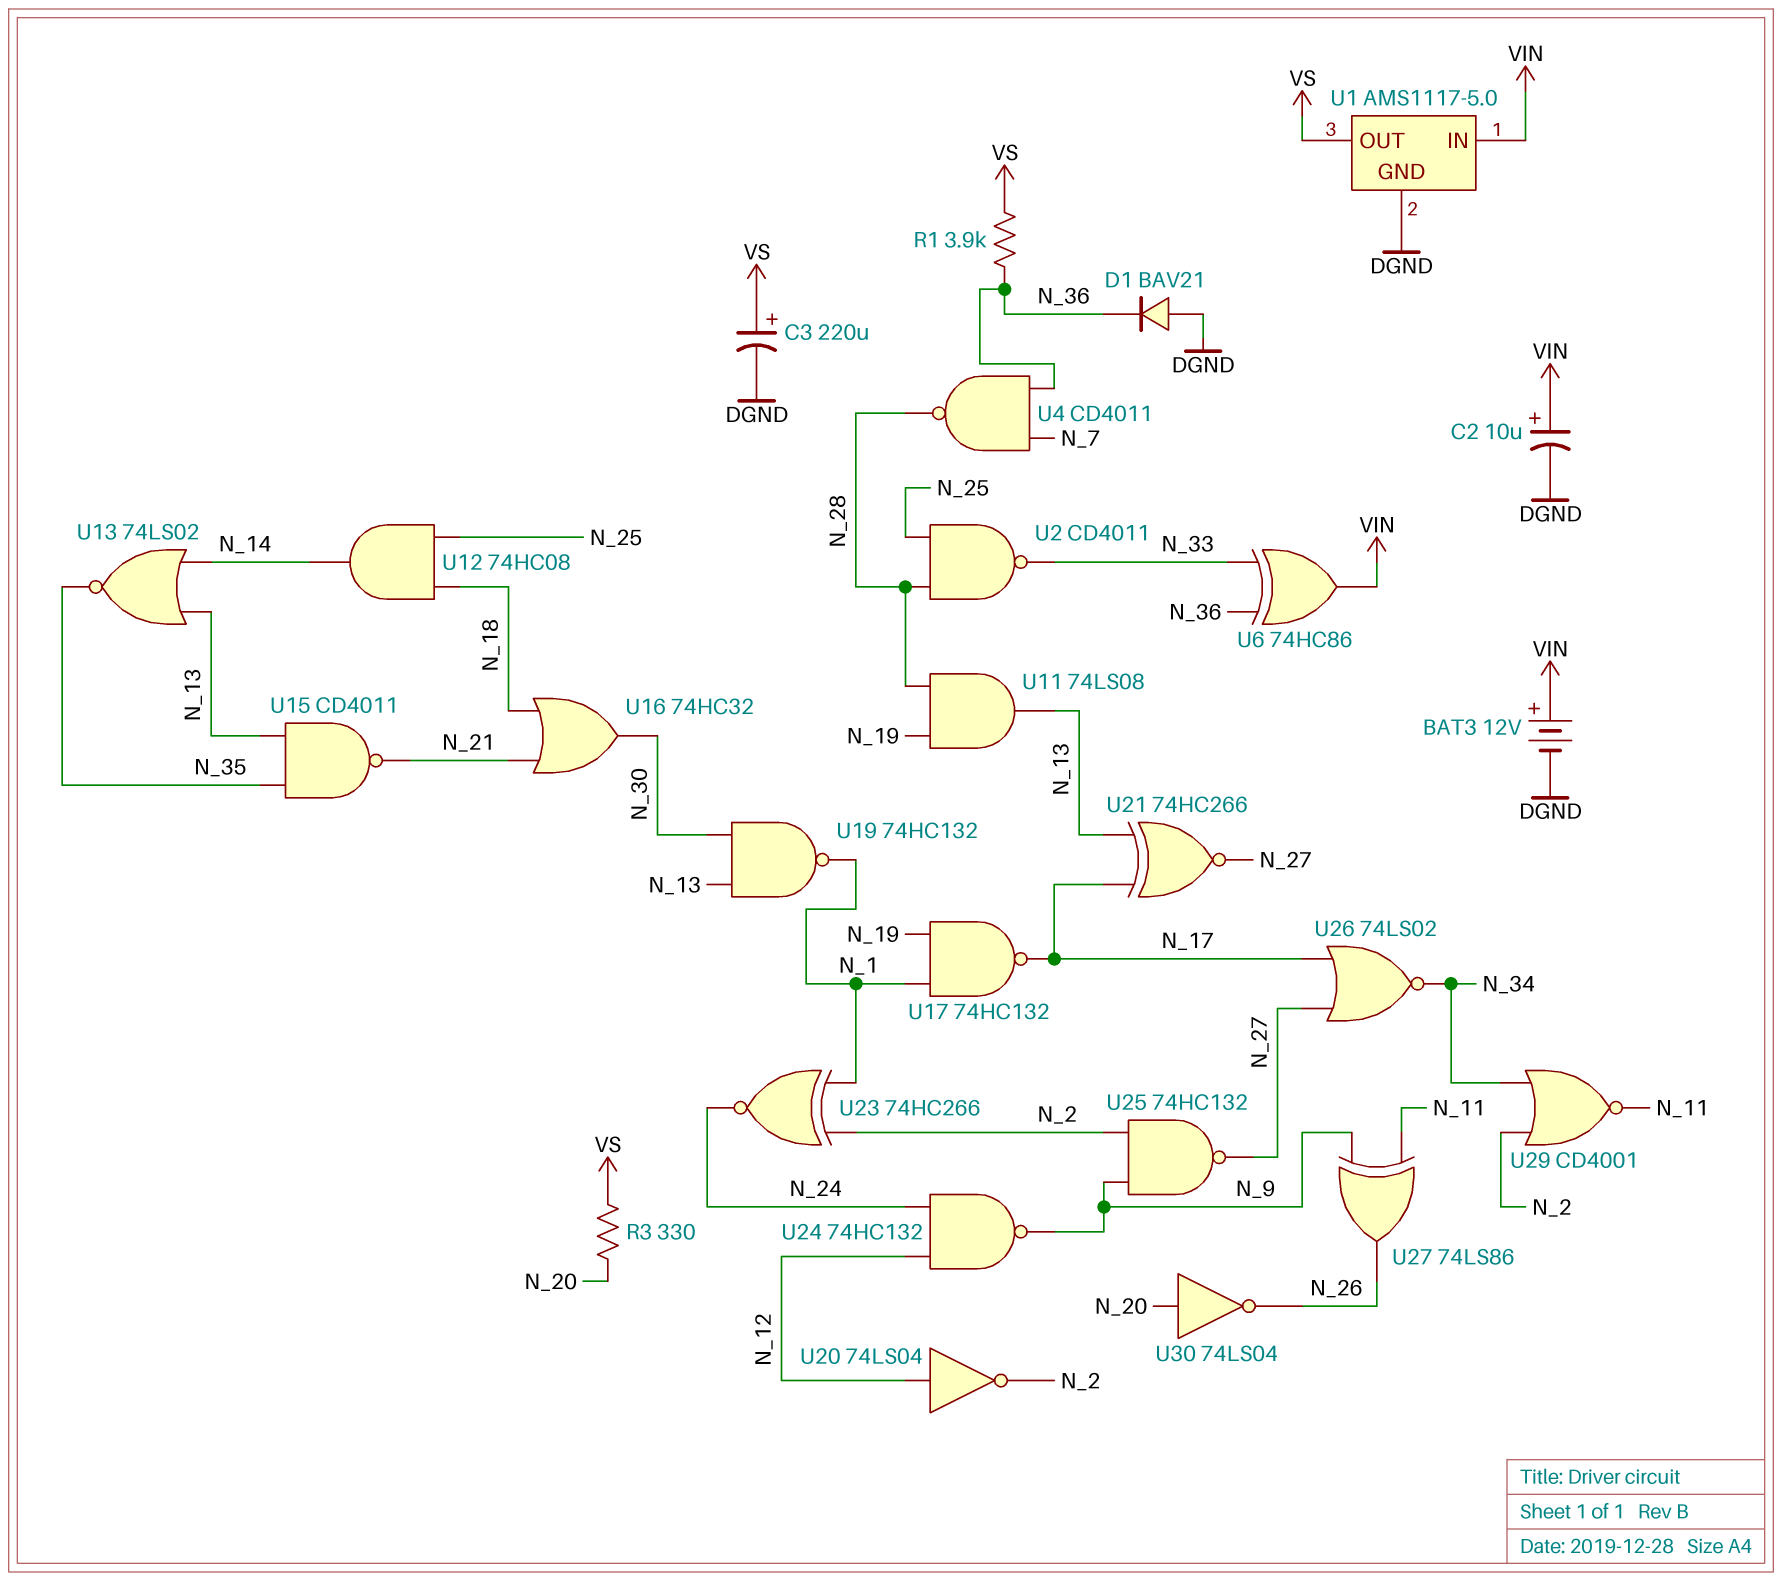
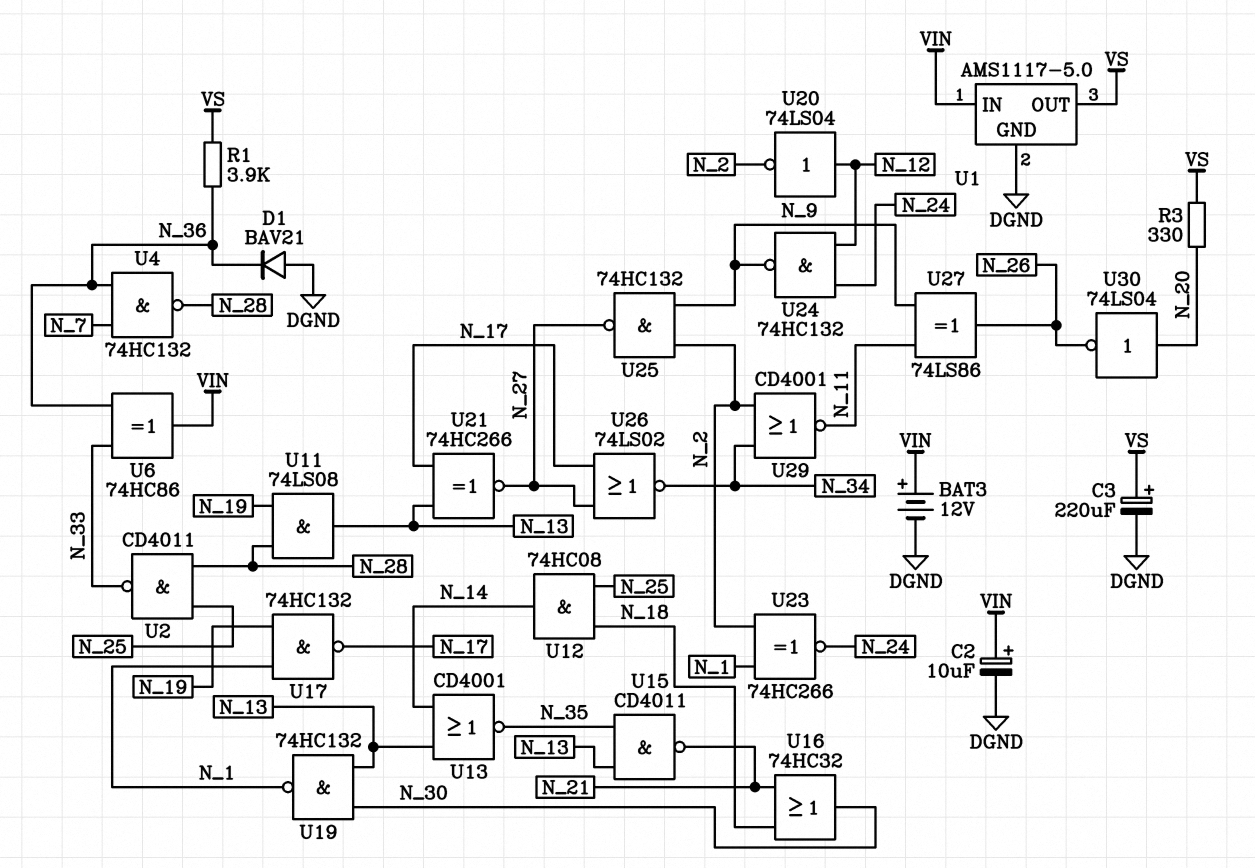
U4: NAND CD4011 (in N_7, in N_36, out N_28) -> NAND 74HC132 (in N_7, in N_36, out N_28)
U13: NOR 74LS02 (in N_13, in N_14, out N_35) -> NOR CD4001 (in N_13, in N_14, out N_35)

